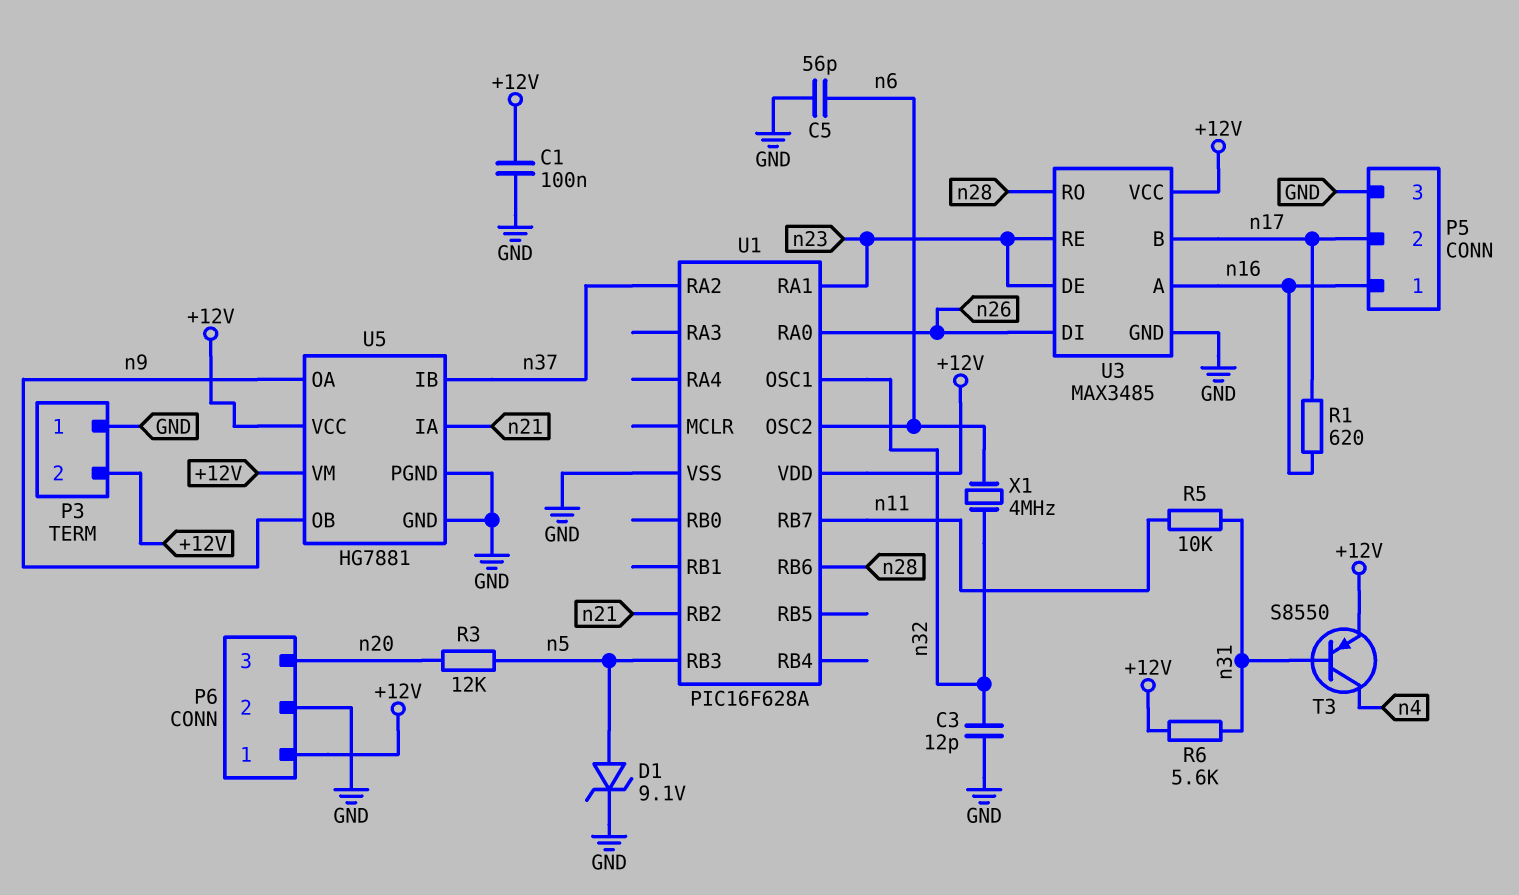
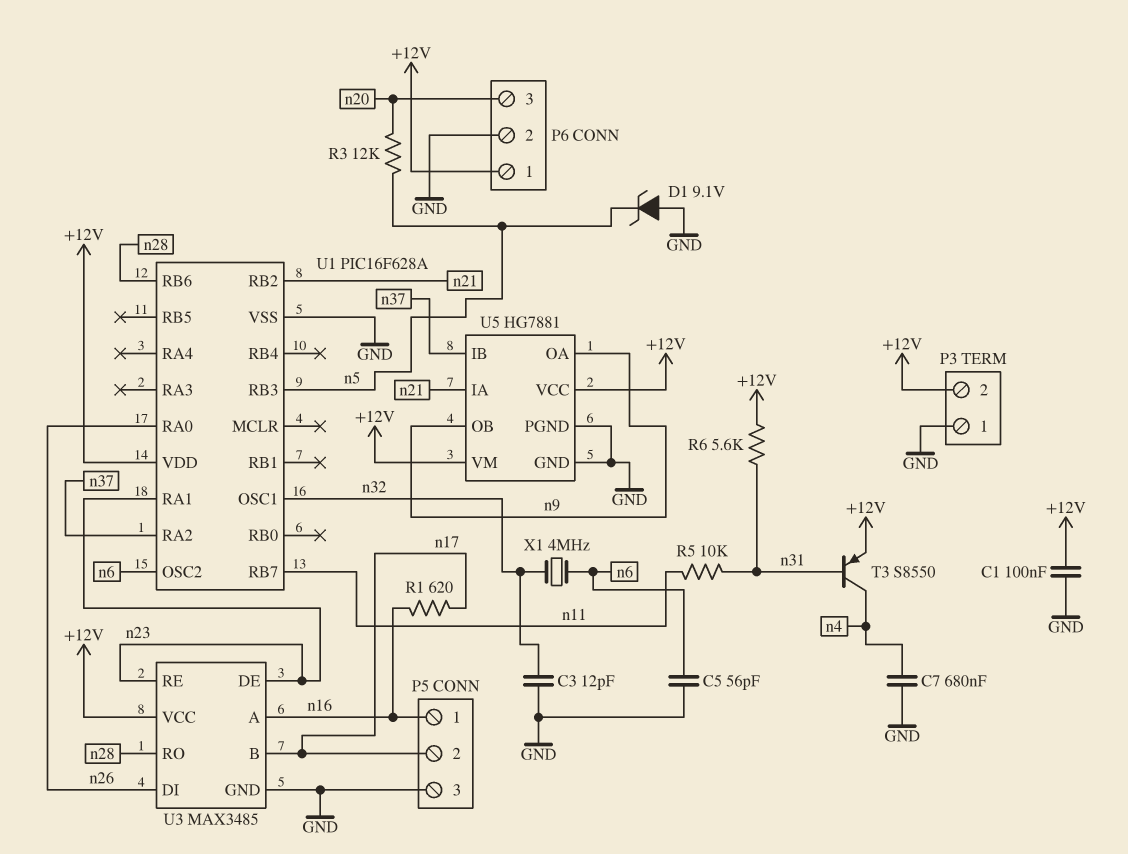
C7: none -> 680nF (GND, n4)
D1: zener 9.1V (A n5, K GND) -> zener 9.1V (A GND, K n5)

